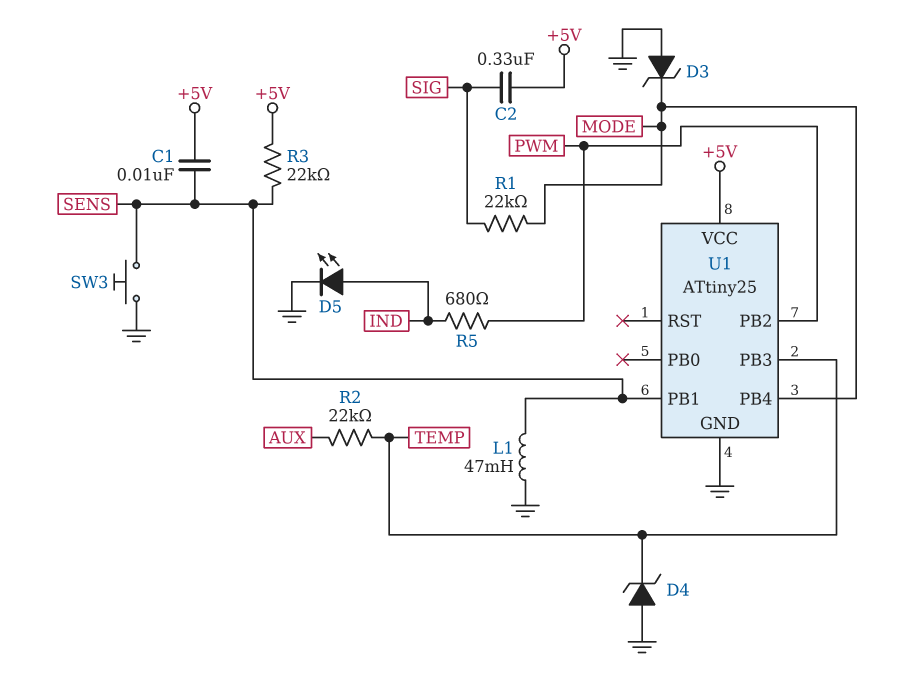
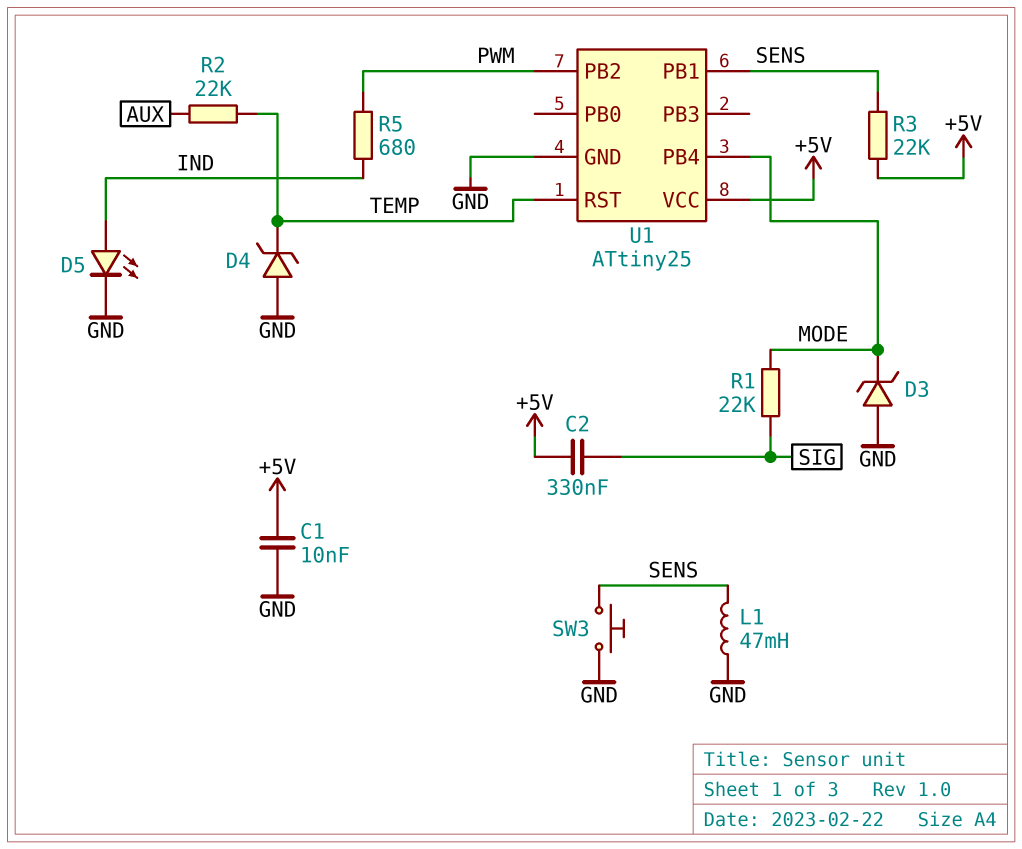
C1: 10nF (+5V, SENS) -> 10nF (+5V, GND)
U1 pin PB3: TEMP -> none
U1 pin RST: none -> TEMP

